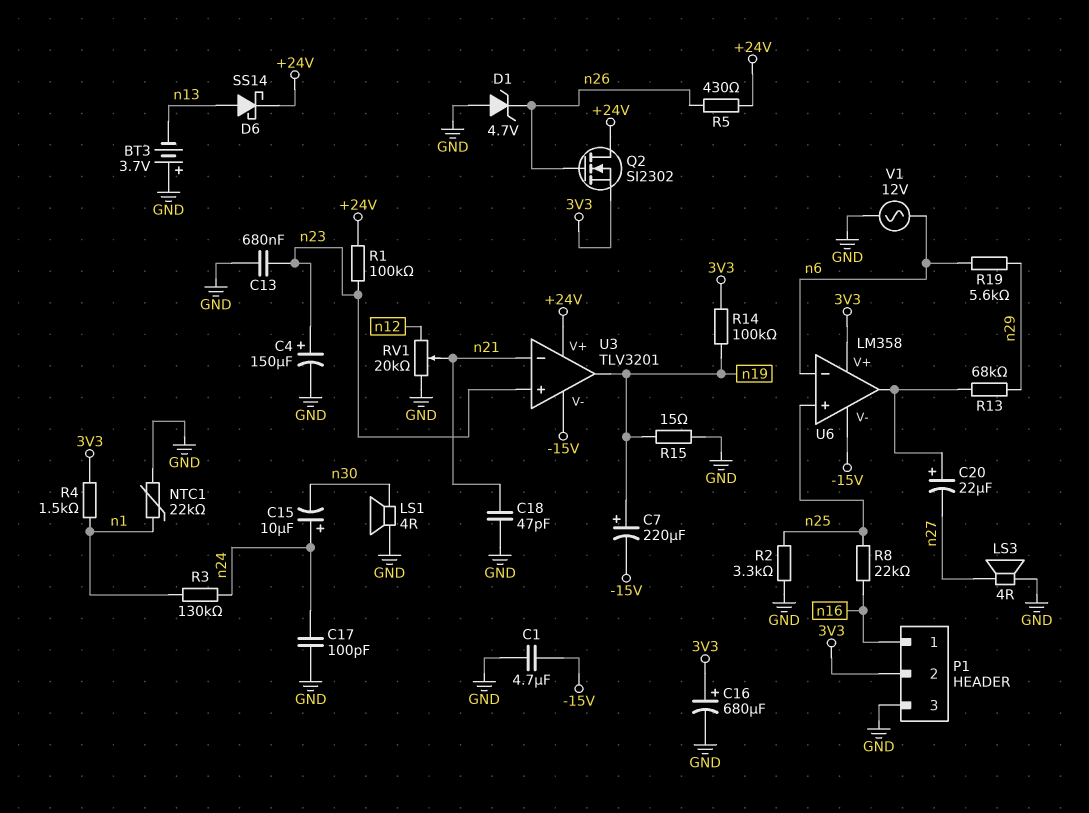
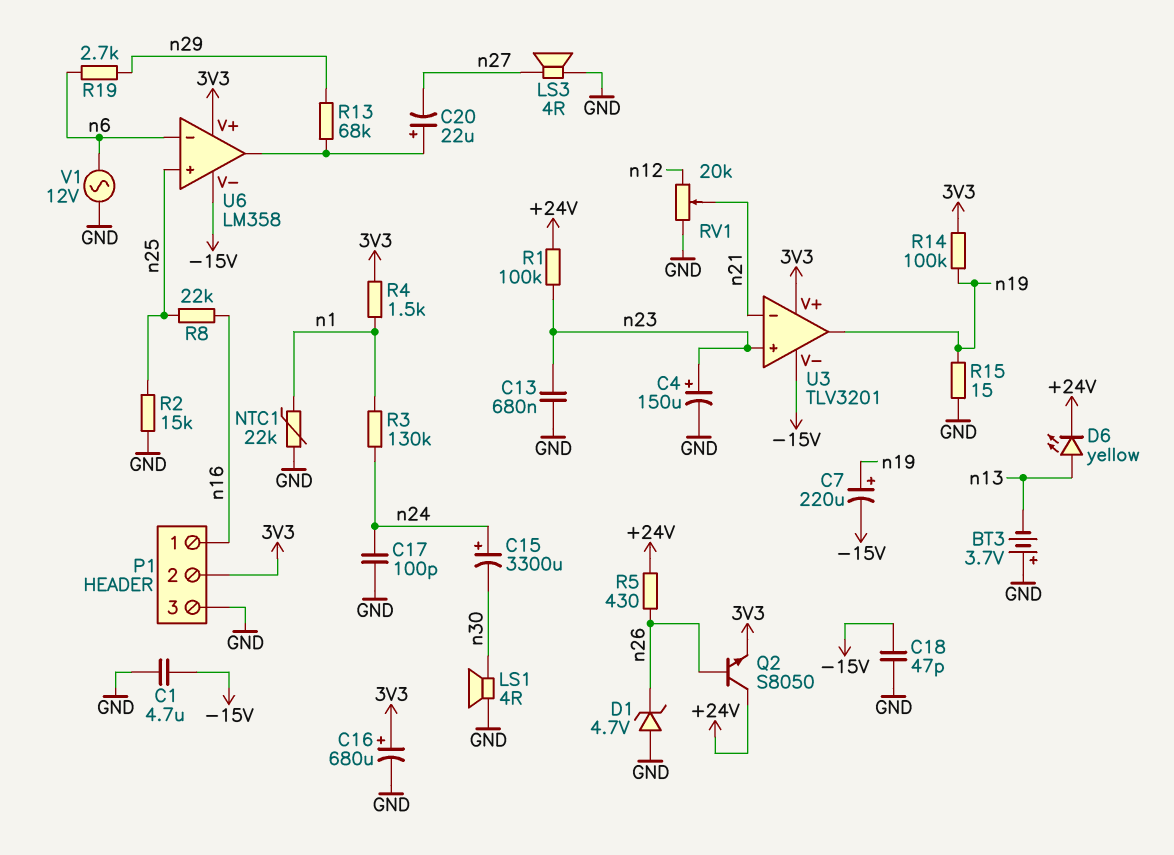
C15: 10uF (plus n24, minus n30) -> 3300uF (plus n24, minus n30)
C18: 47pF (GND, n21) -> 47pF (-15V, GND)
D6: schottky SS14 (A n13, K +24V) -> LED yellow (A n13, K +24V)
Q2: NMOS SI2302 (G n26, D +24V, S 3V3) -> NPN S8050 (B n26, C +24V, E 3V3)
R2: 3.3k (GND, n25) -> 15k (GND, n25)
R19: 5.6k (n6, n29) -> 2.7k (n6, n29)
U3 pin V+: +24V -> 3V3

